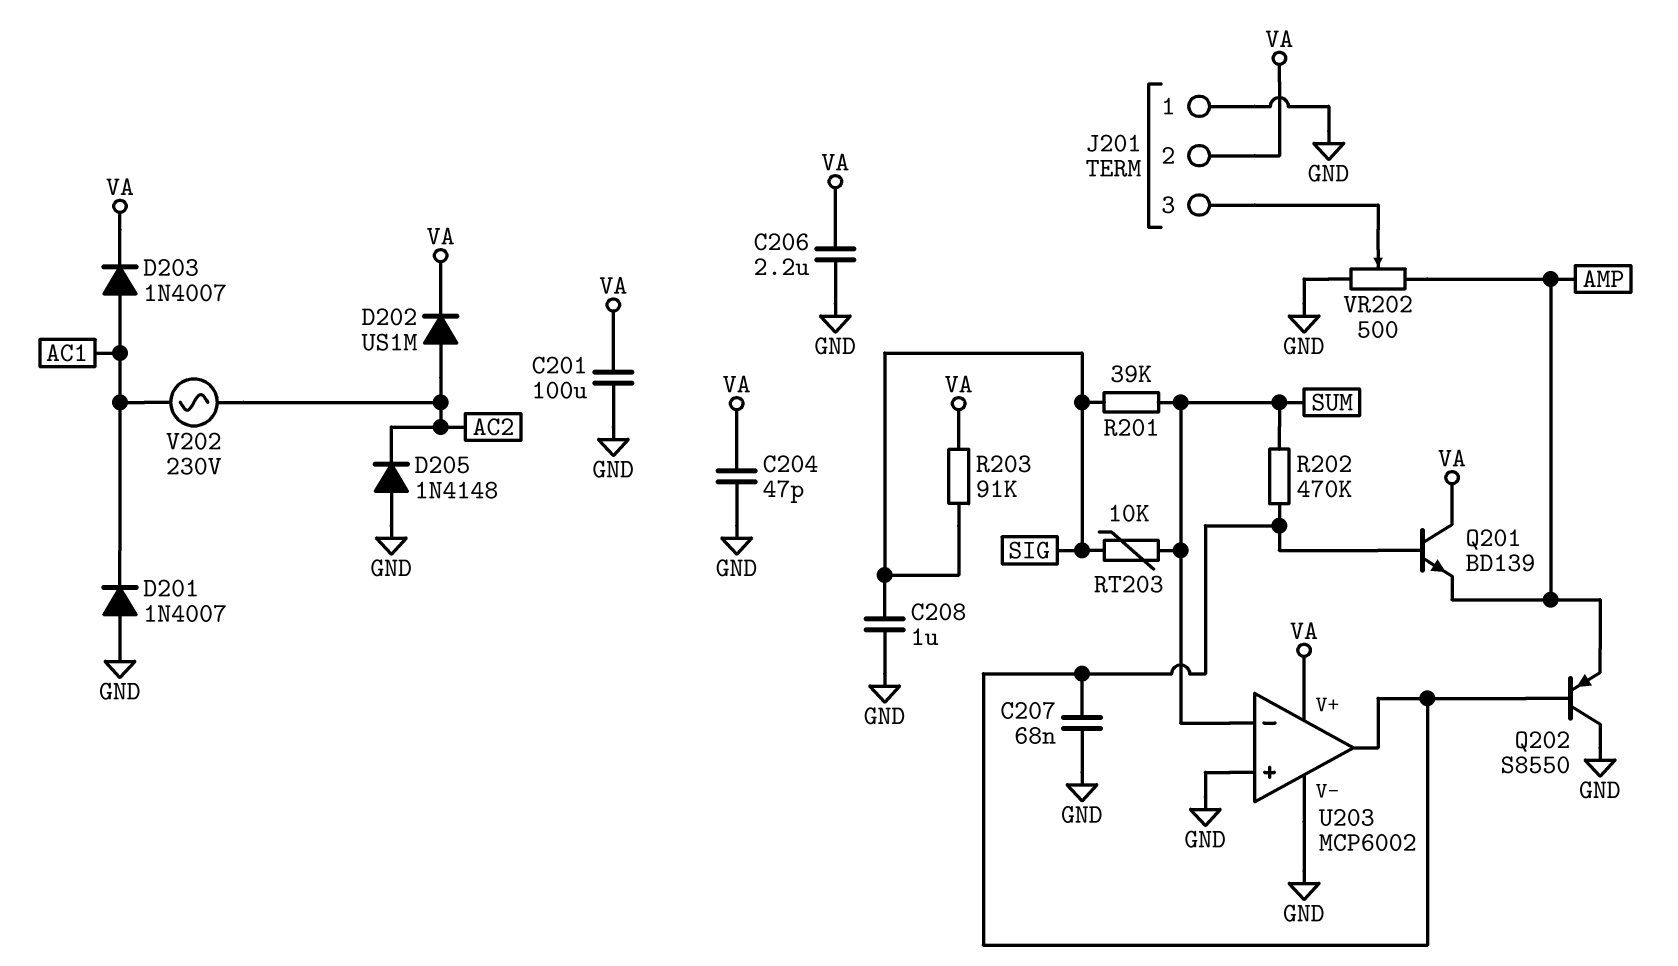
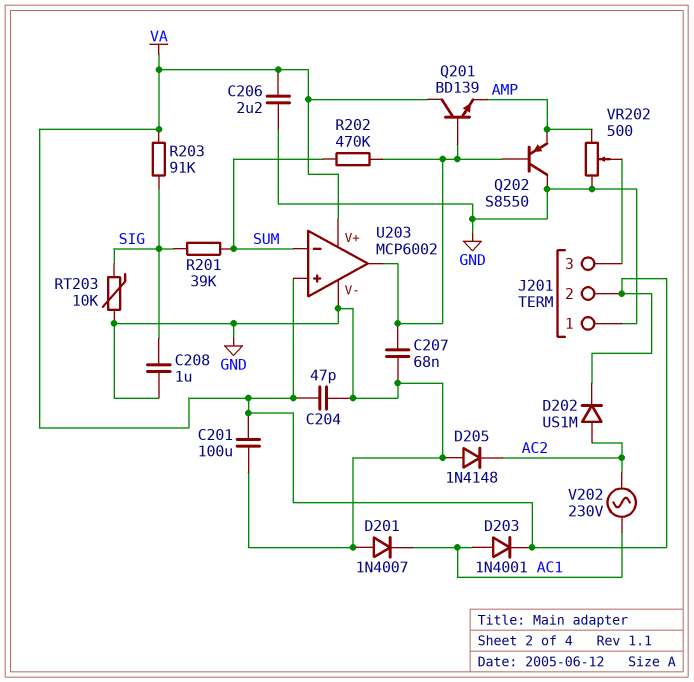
D203: diode 1N4007 (A AC1, K VA) -> diode 1N4001 (A AC1, K VA)
RT203: 10k (SIG, SUM) -> 10k (GND, SIG)
U203 pin in+: GND -> VA

